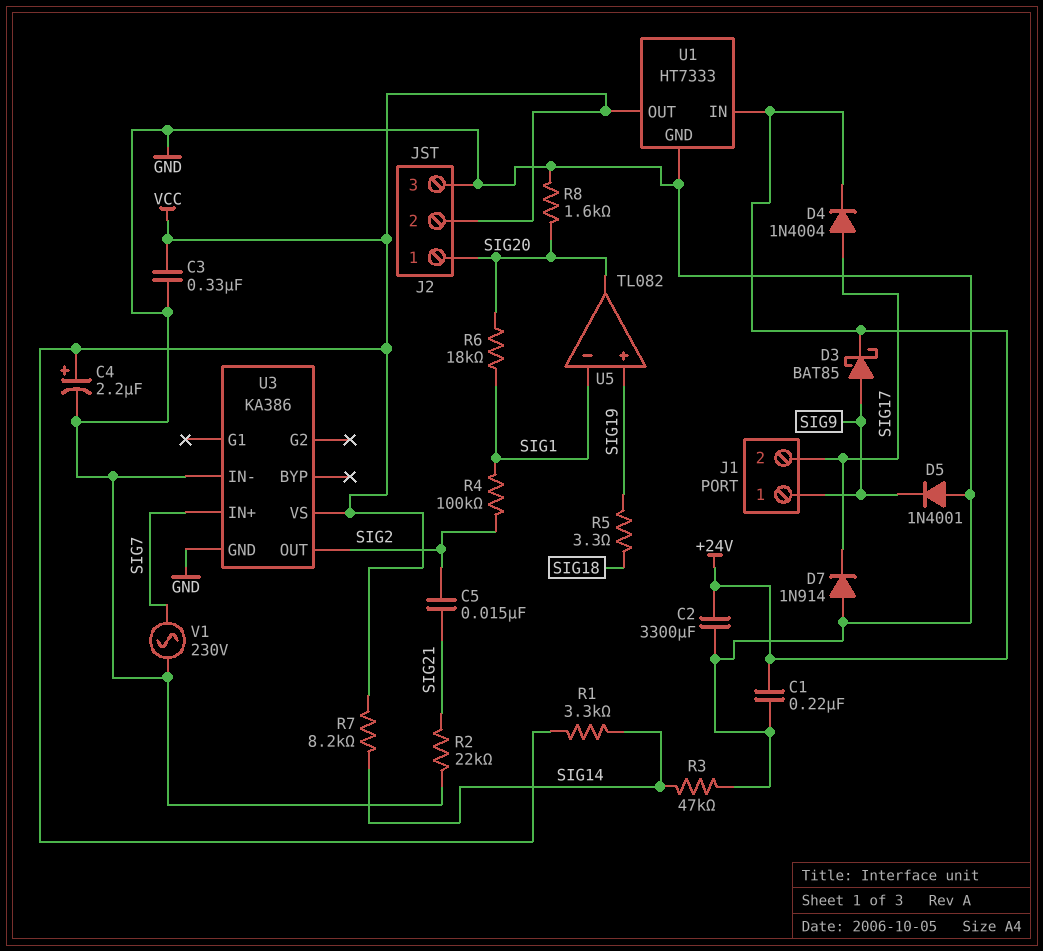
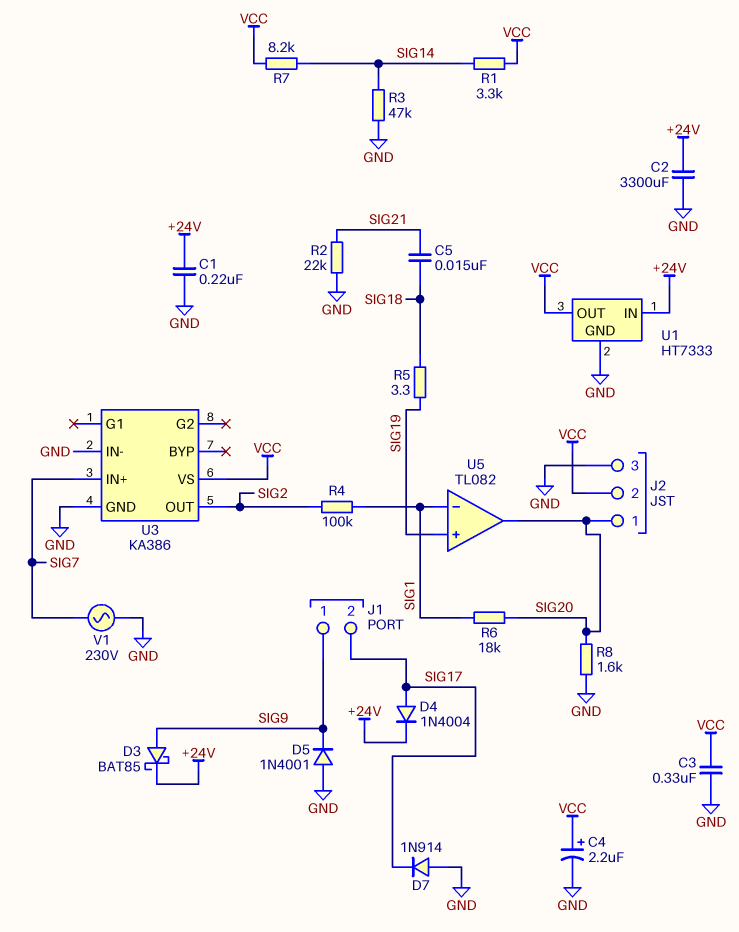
C5: 15nF (SIG2, SIG21) -> 15nF (SIG18, SIG21)

